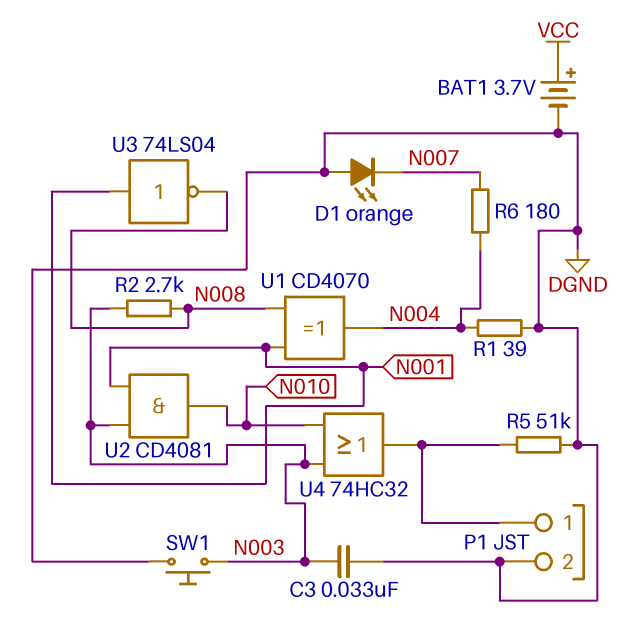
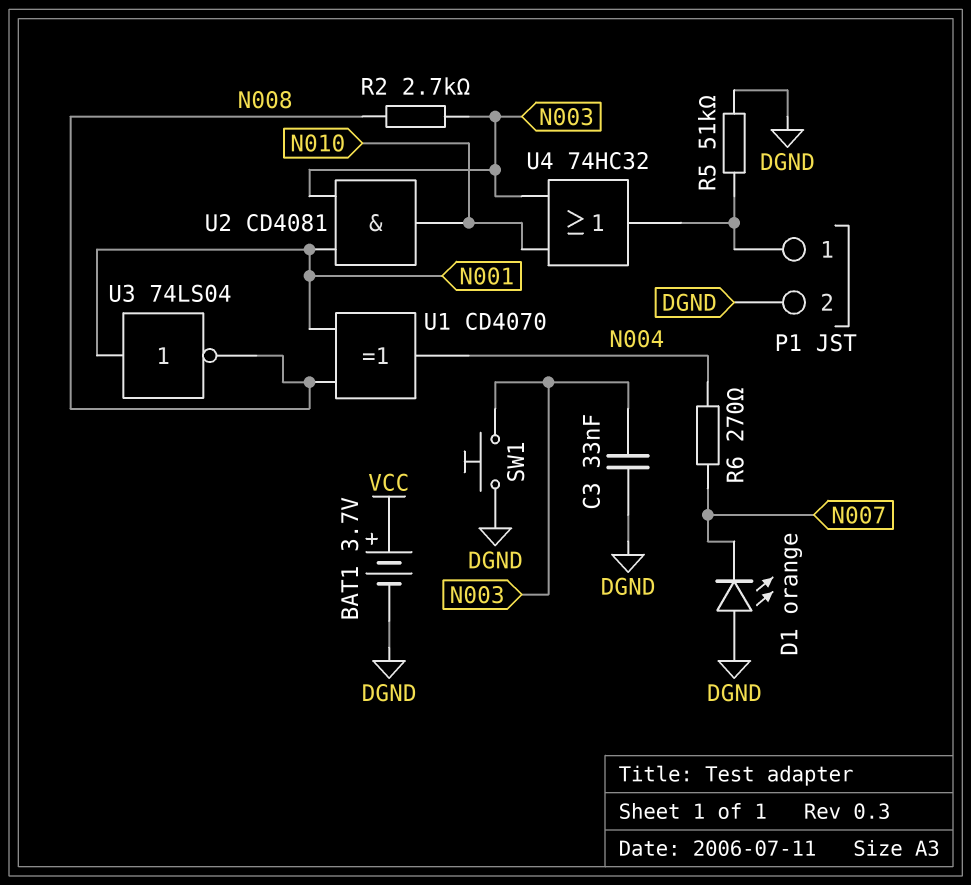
R1: 39 (DGND, N004) -> none
R6: 180 (N004, N007) -> 270 (N004, N007)

